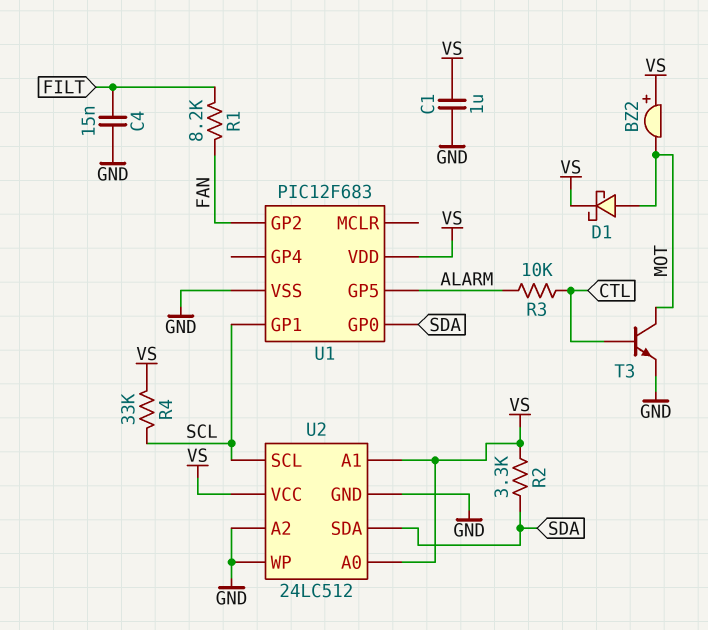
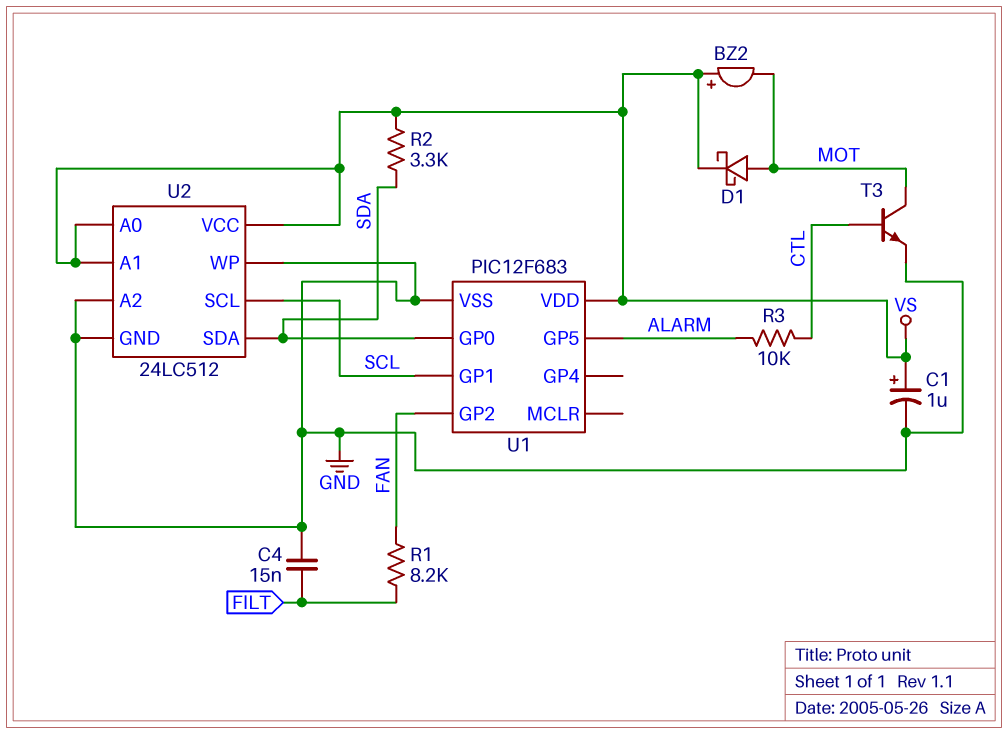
C1: 1uF (GND, VS) -> 1uF (plus VS, minus GND)
R4: 33k (SCL, VS) -> none

